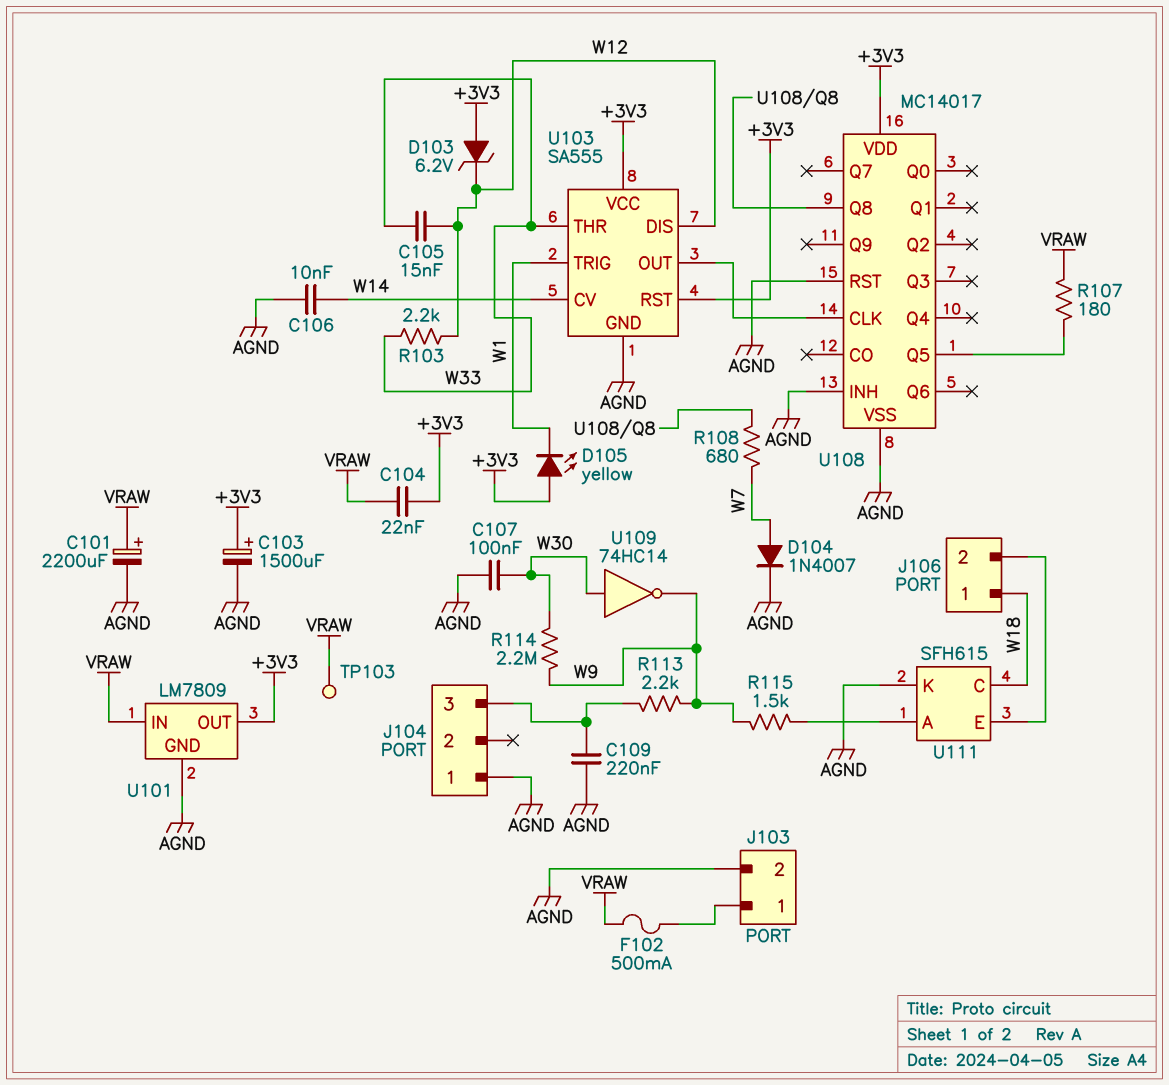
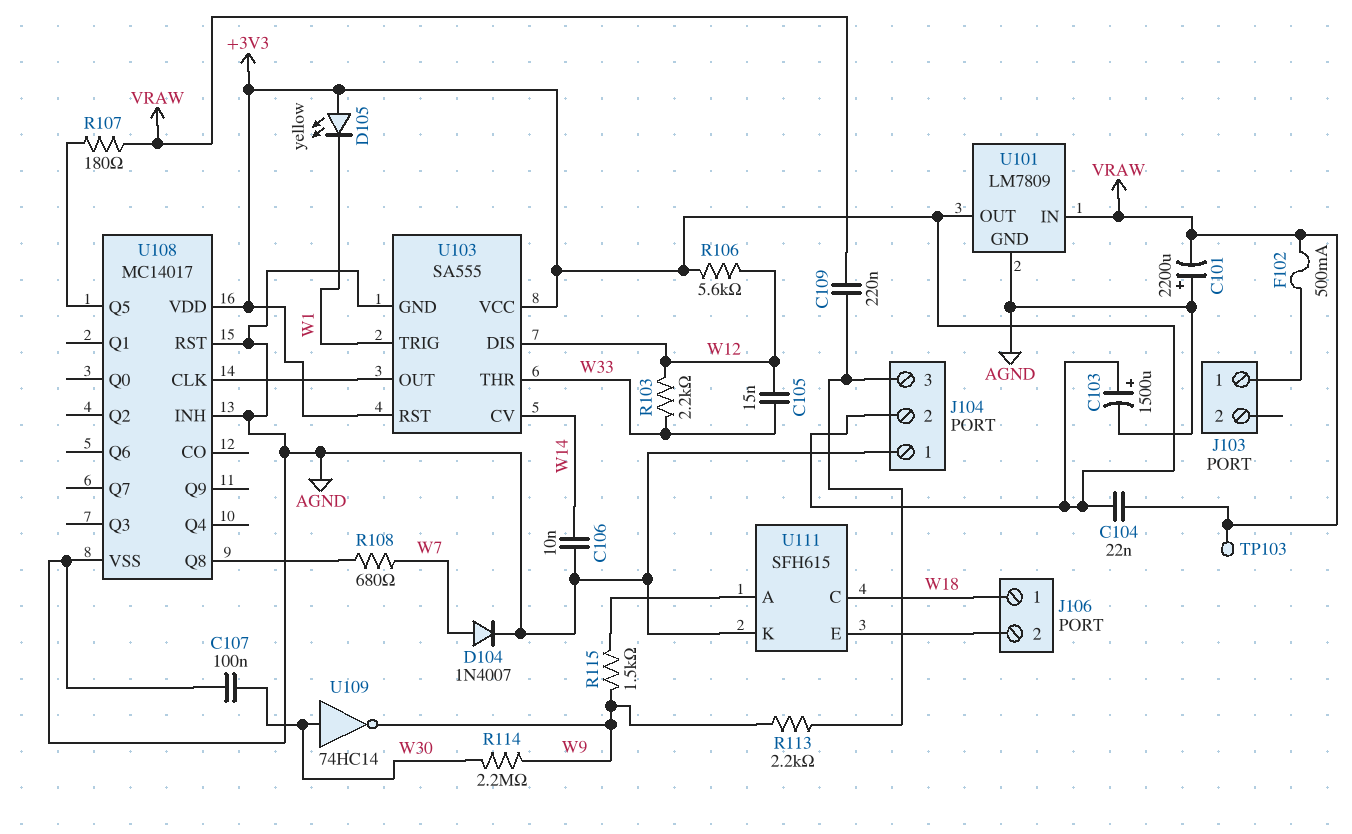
C101: 2200uF (plus VRAW, minus AGND) -> 2200uF (plus AGND, minus VRAW)
C109: 220nF (AGND, J104/3) -> 220nF (J104/3, VRAW)
D103: zener 6.2V (A +3V3, K W12) -> none
J103 pin 2: AGND -> none
J104 pin 2: none -> +3V3
R106: none -> 5.6k (+3V3, W12)

